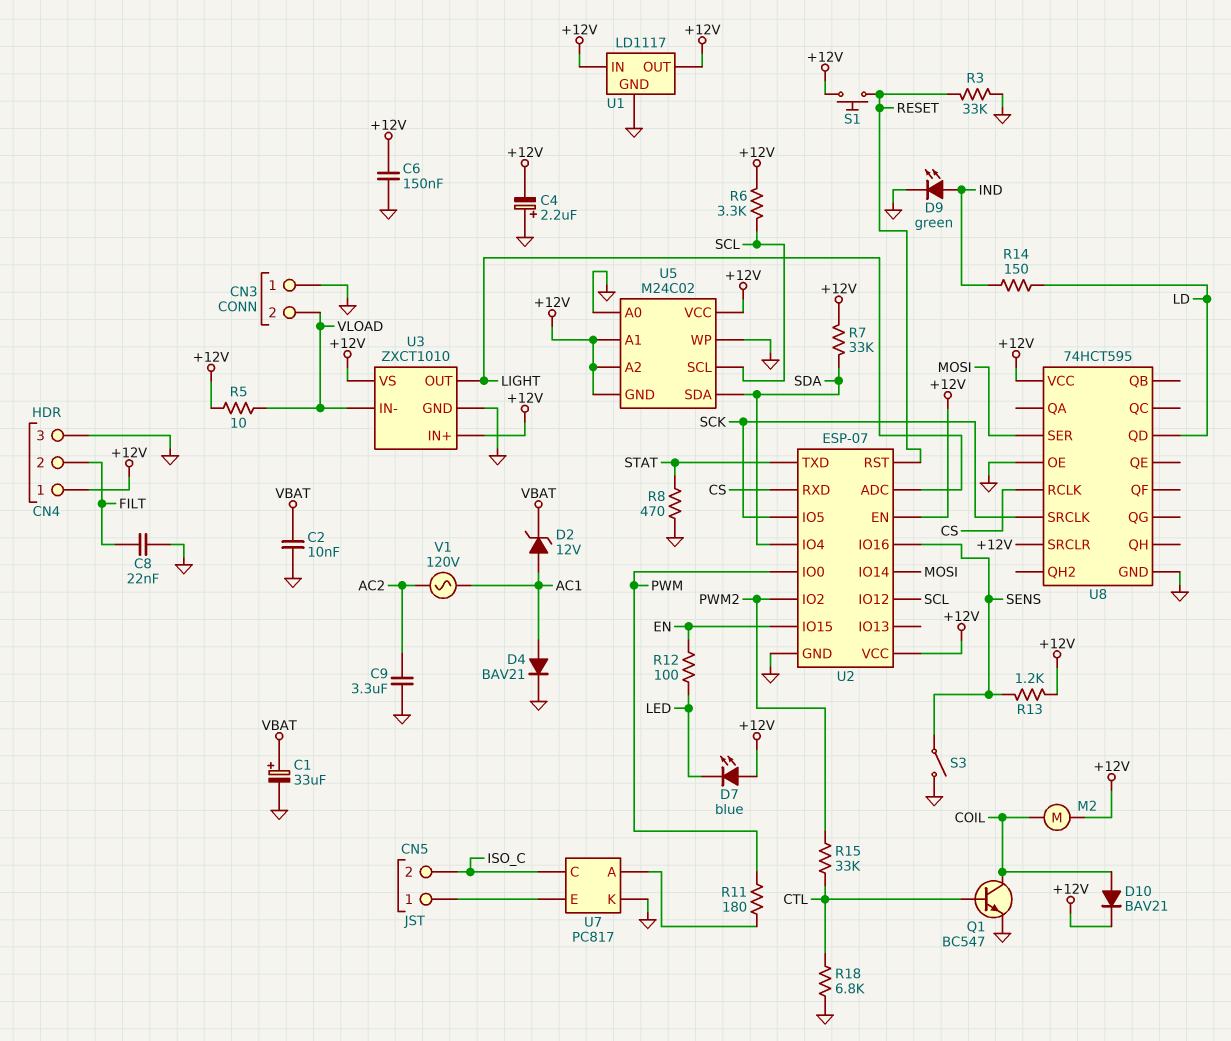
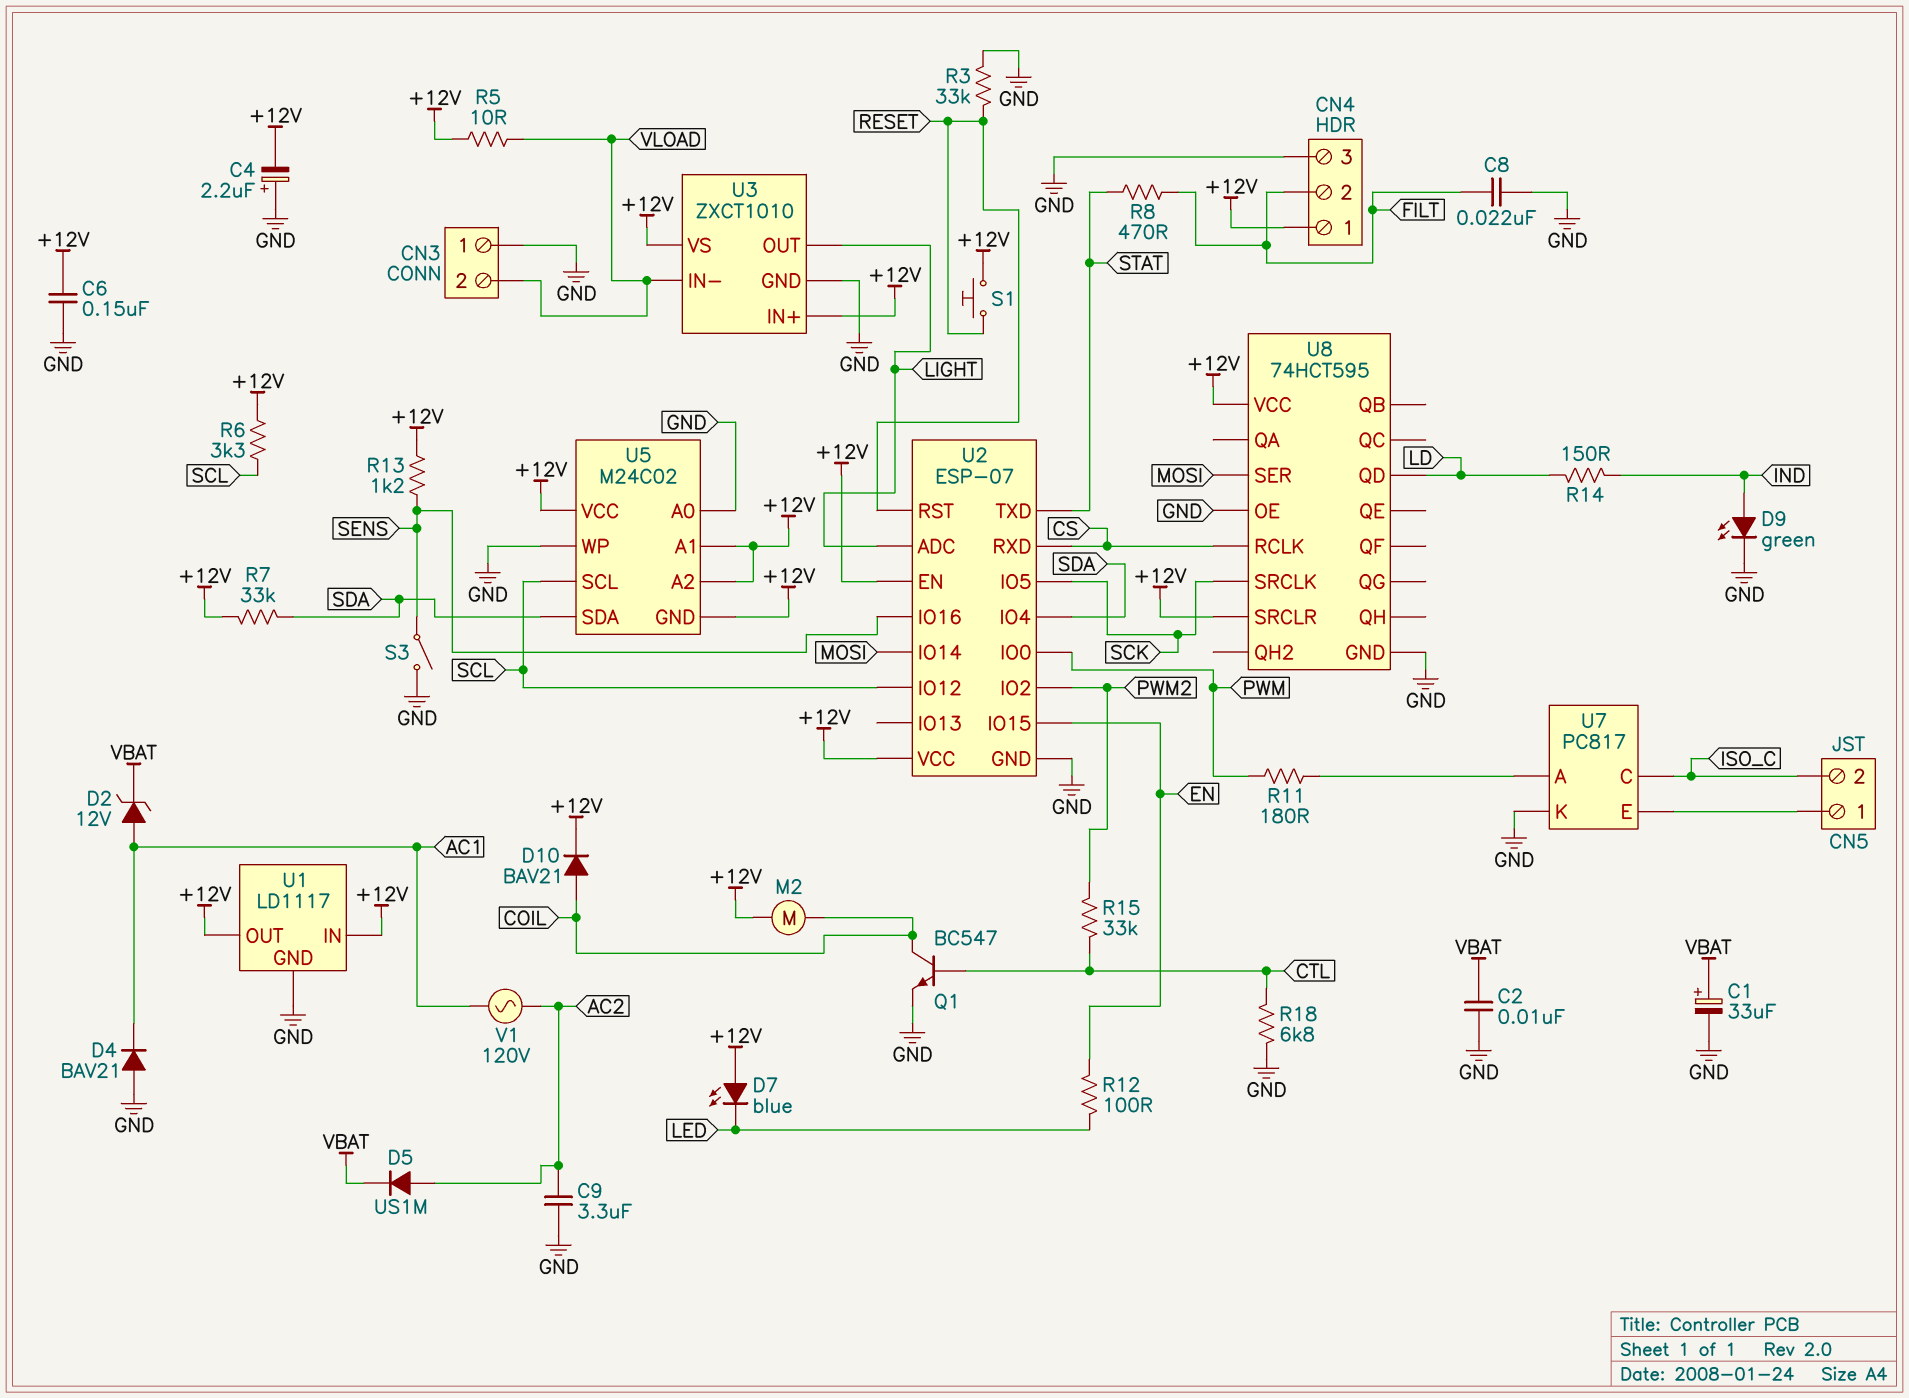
D4: diode BAV21 (A AC1, K GND) -> diode BAV21 (A GND, K AC1)
D5: none -> diode US1M (A AC2, K VBAT)
R8: 470 (GND, STAT) -> 470 (FILT, STAT)

